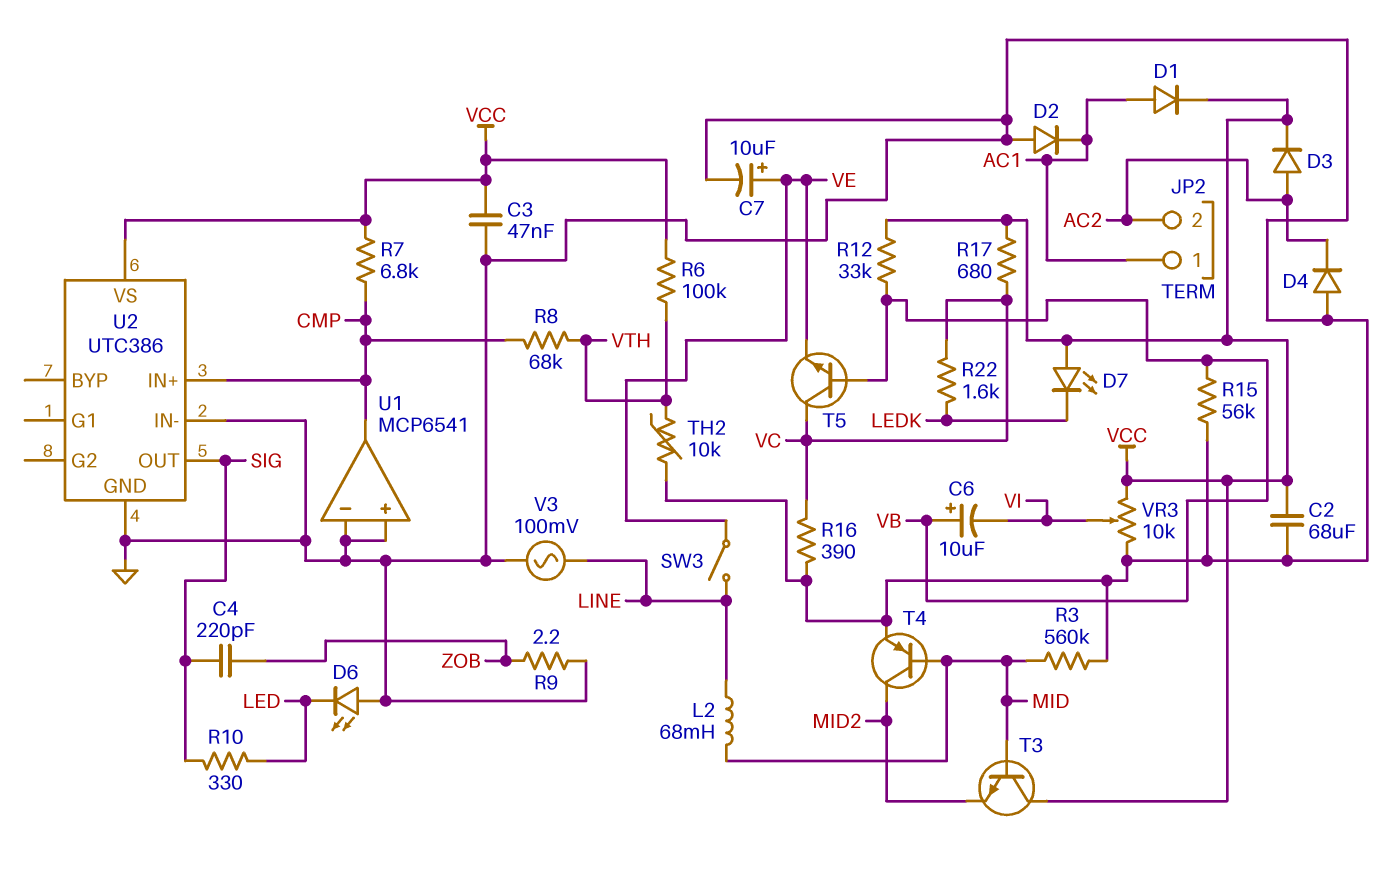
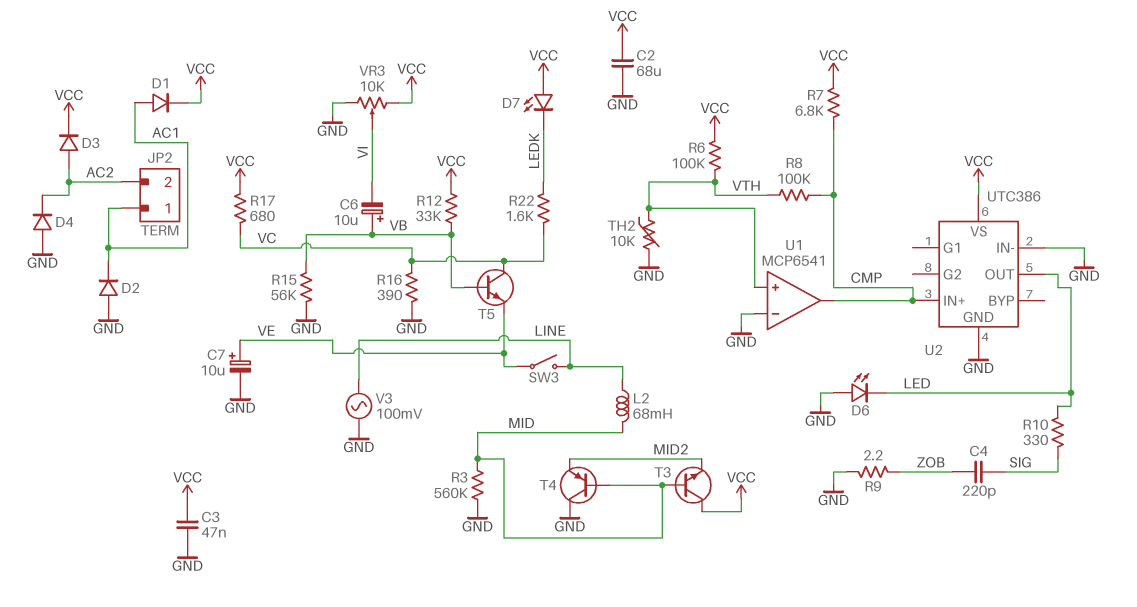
R8: 68k (CMP, VTH) -> 100k (CMP, VTH)
T4: PNP (B MID, C MID2, E GND) -> PNP (B MID, C GND, E MID2)
U1 pin in+: GND -> VTH
U2 pin OUT: SIG -> LED

